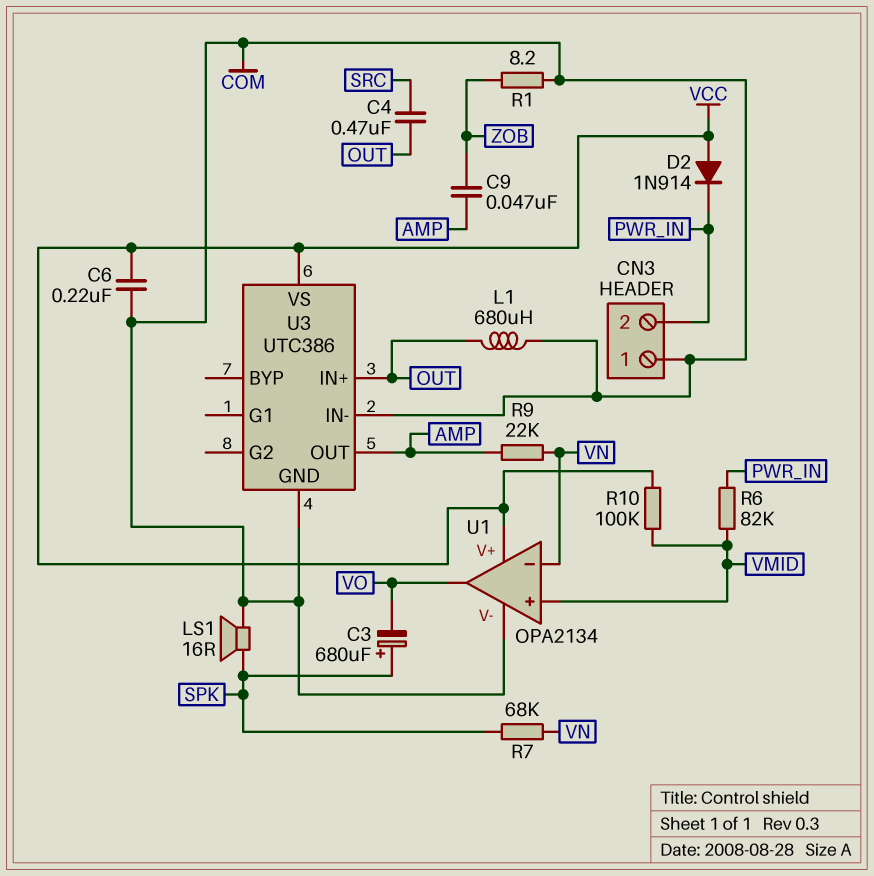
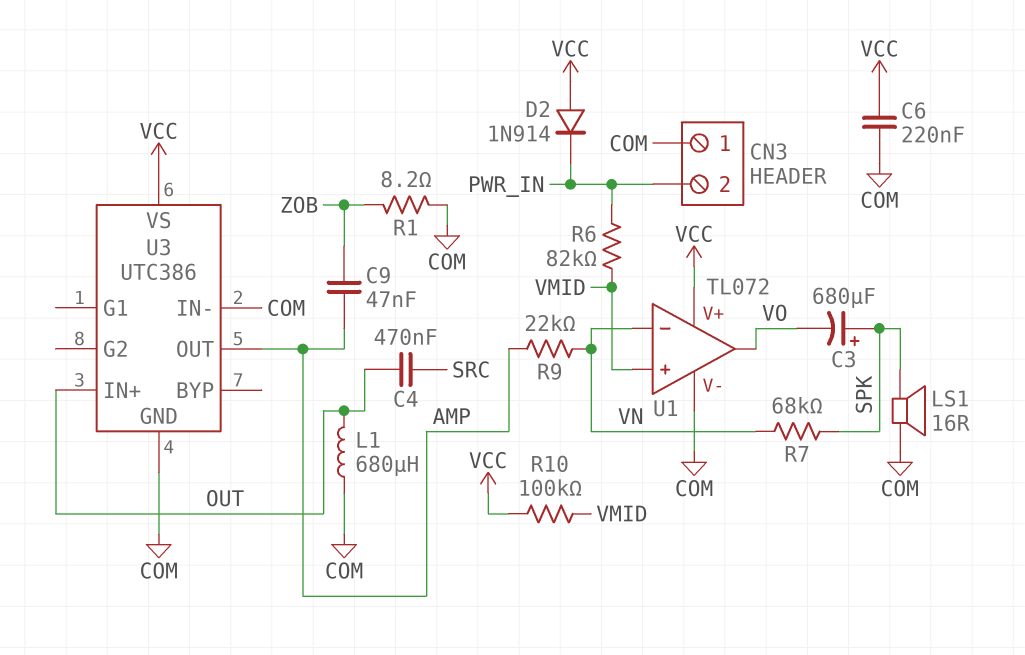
U1: OPA2134 -> TL072

